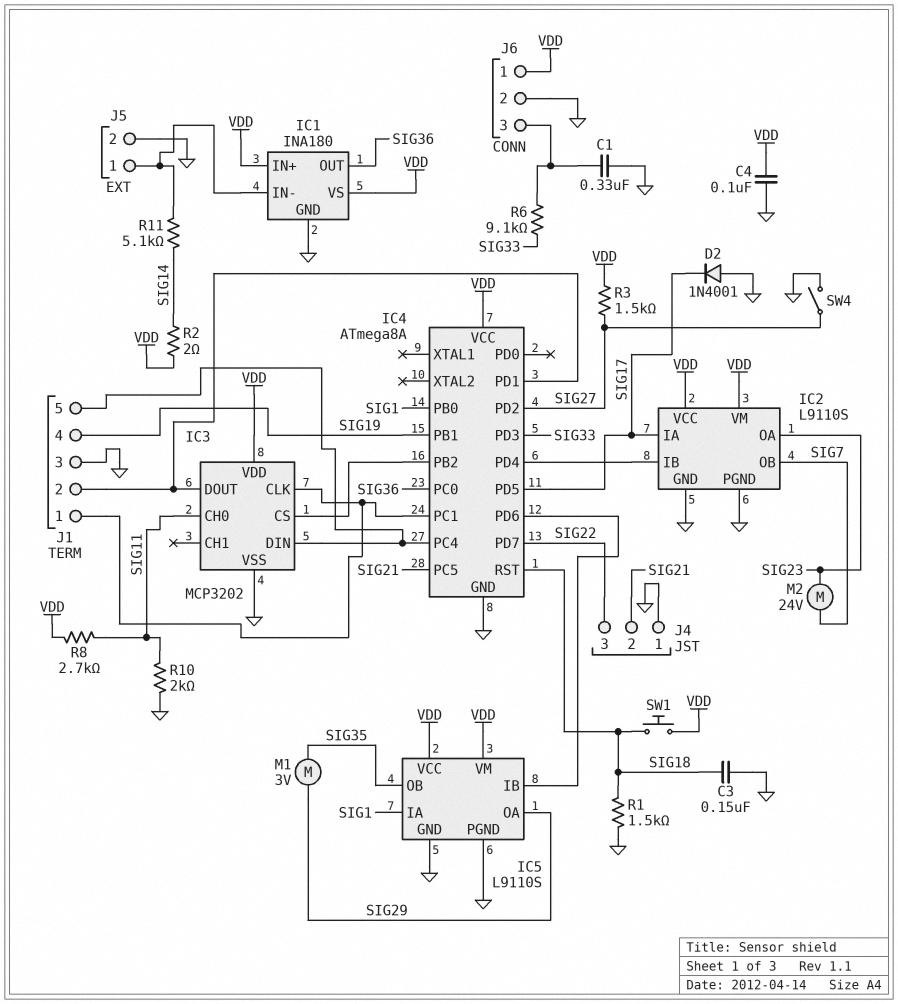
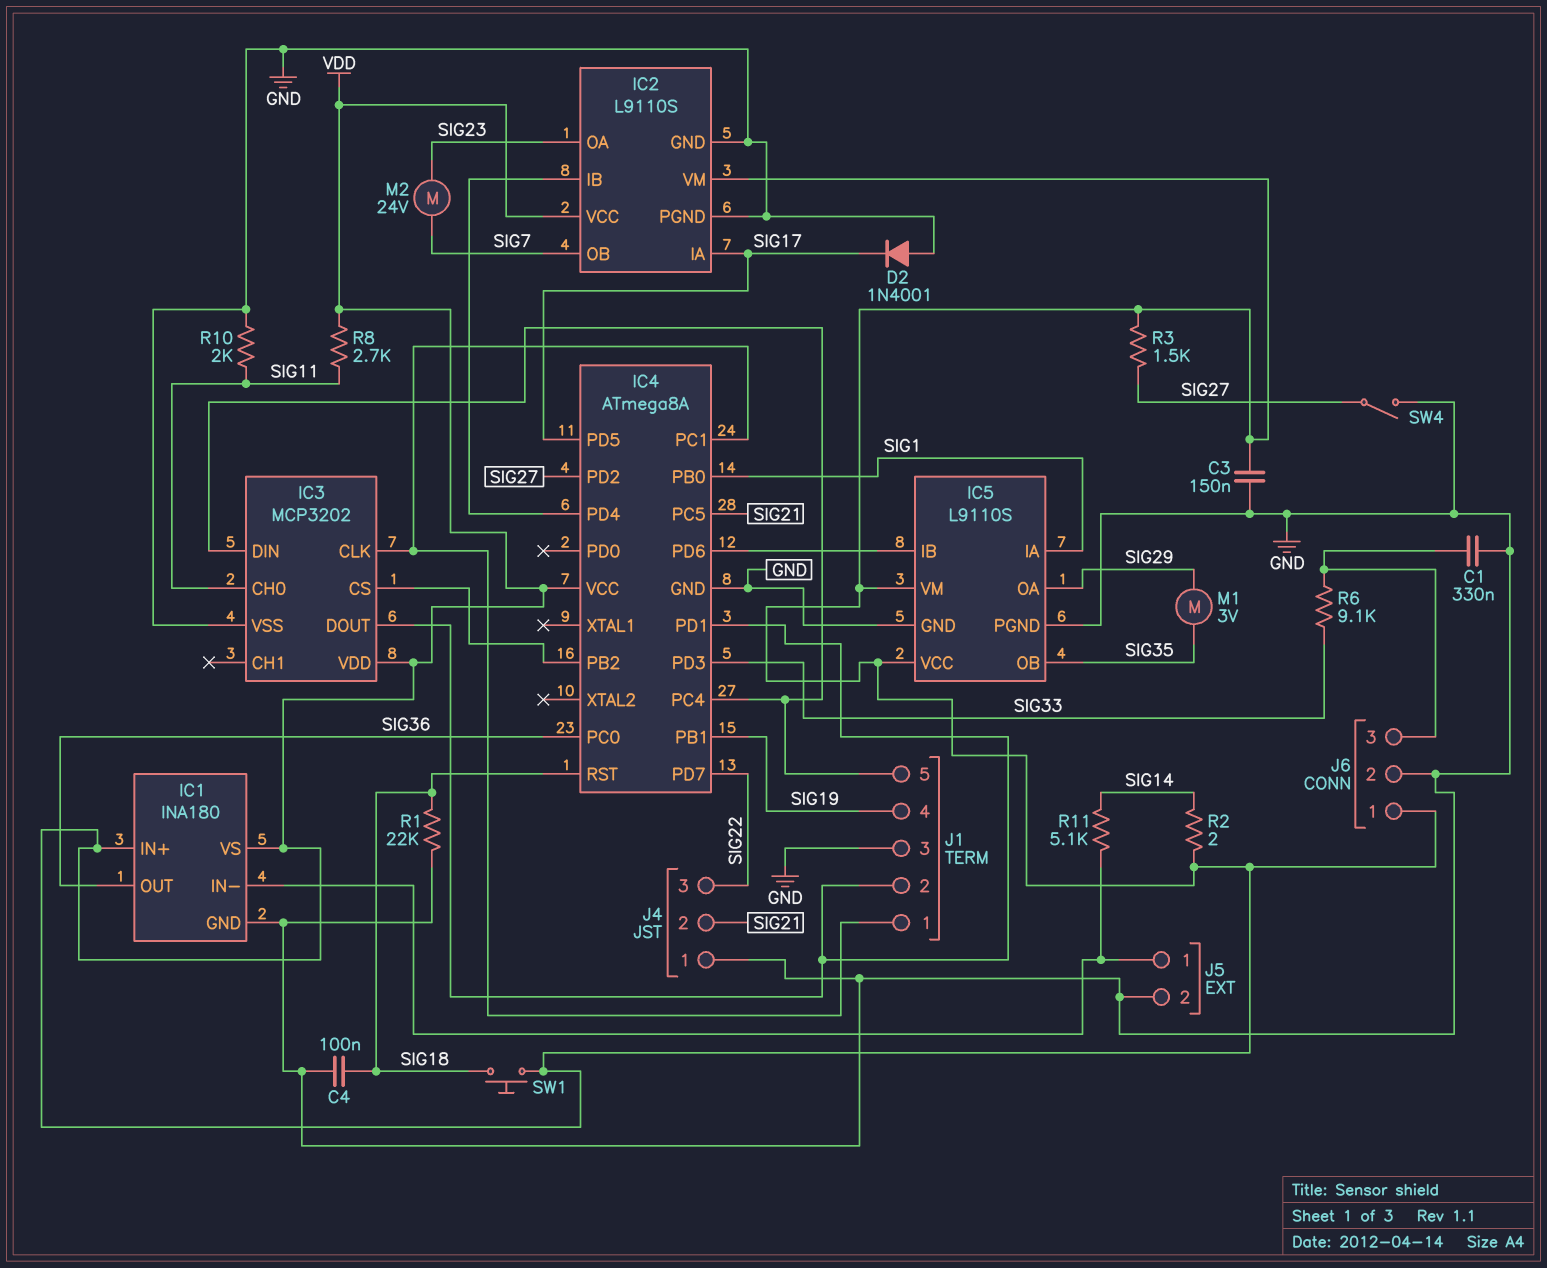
C3: 150nF (GND, SIG18) -> 150nF (GND, VDD)
C4: 100nF (GND, VDD) -> 100nF (GND, SIG18)
R1: 1.5k (GND, SIG18) -> 22k (GND, SIG18)

